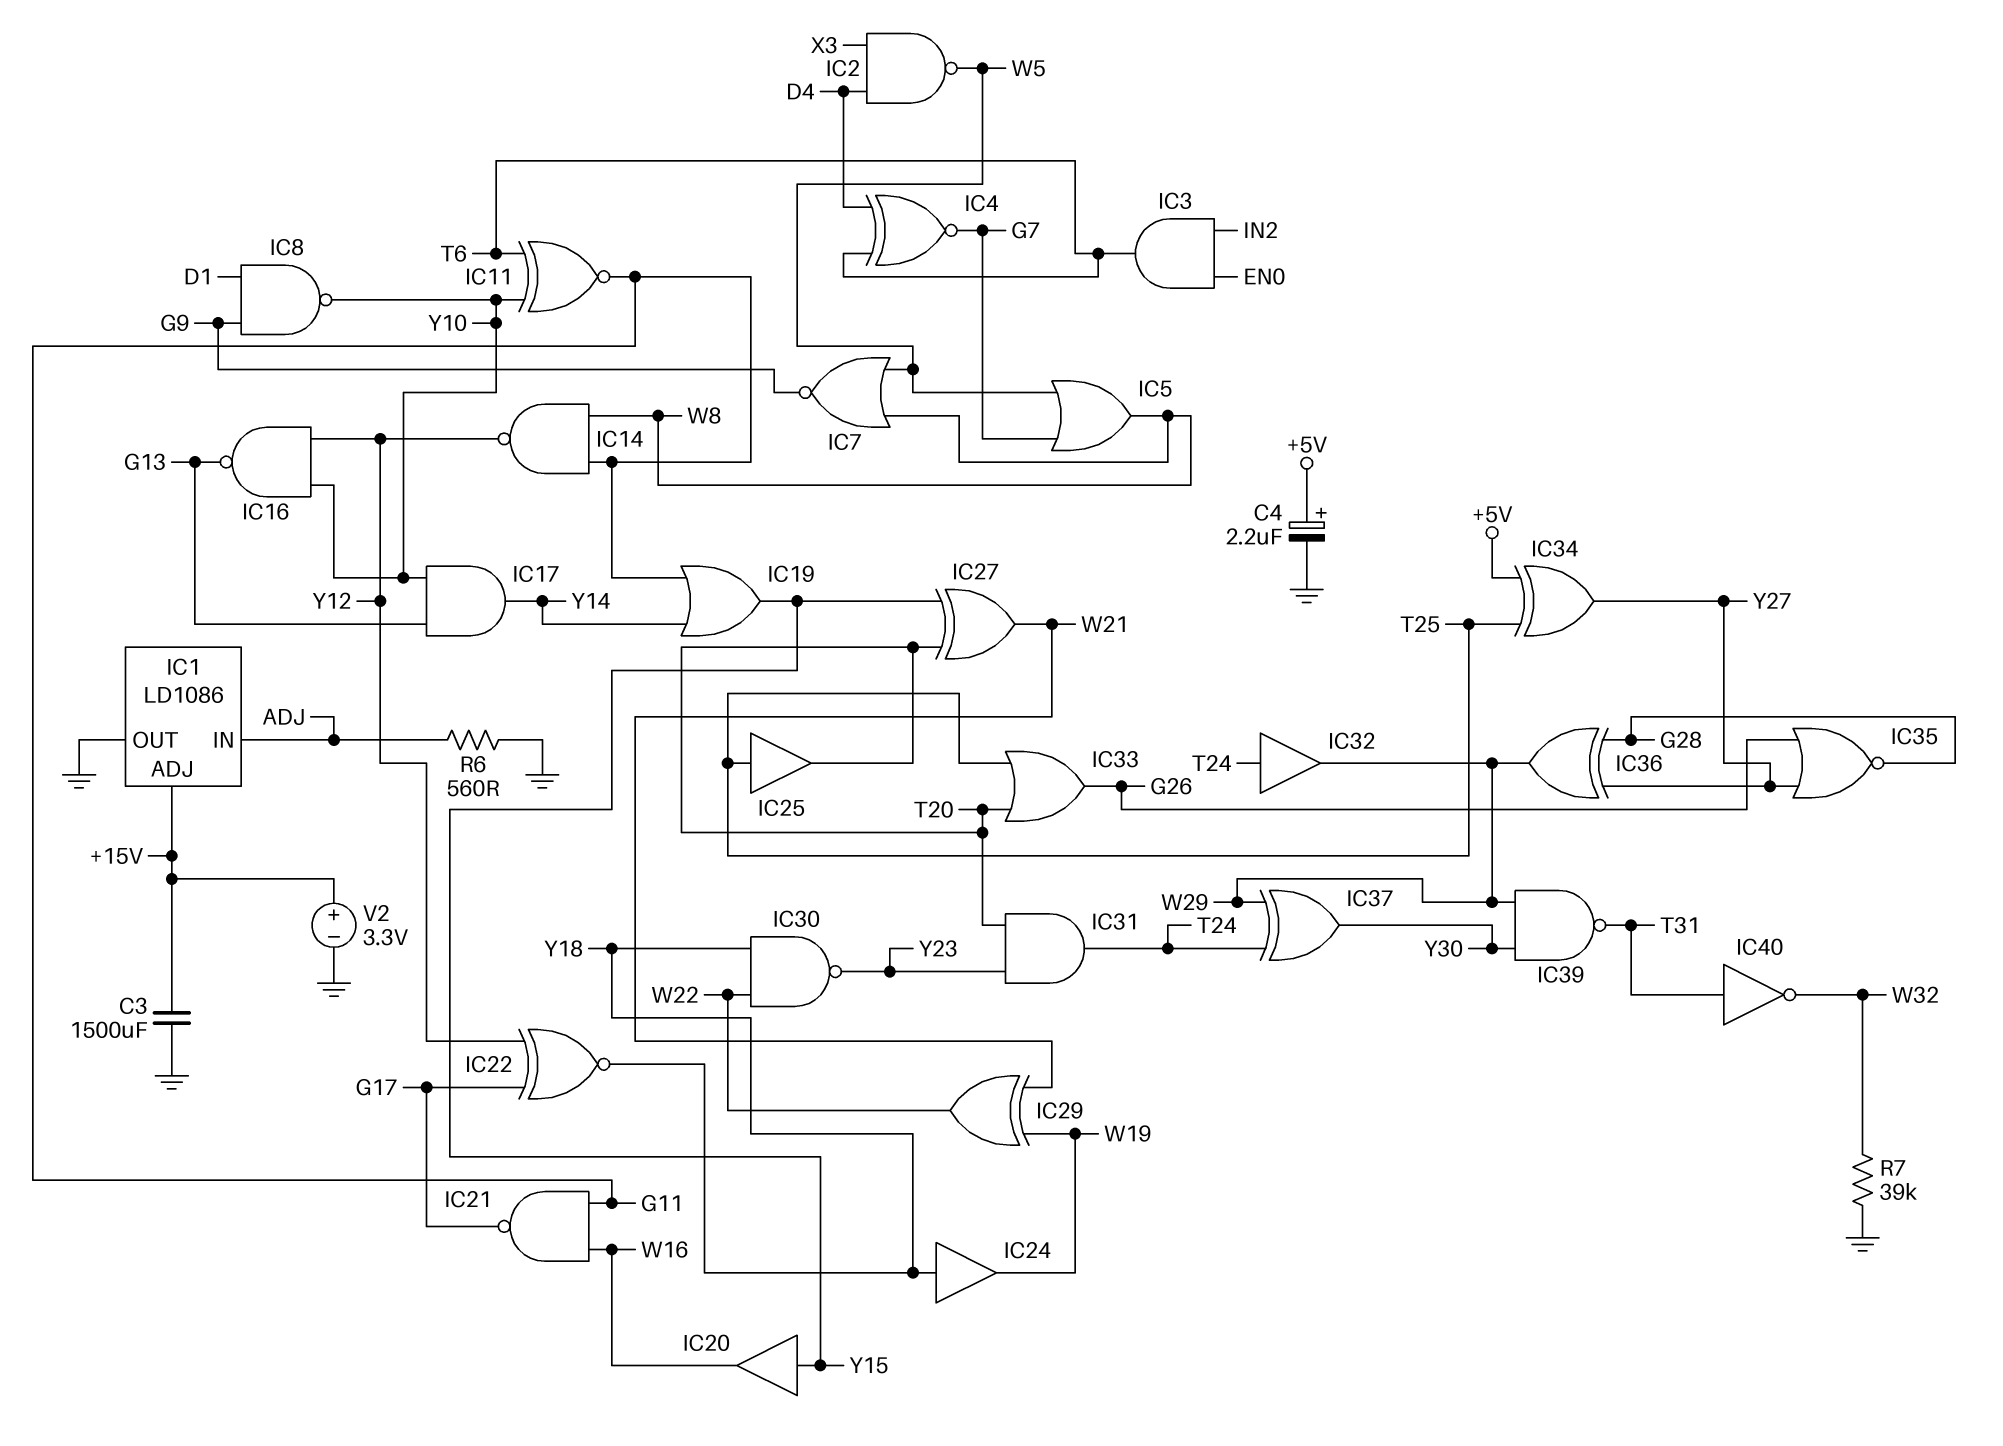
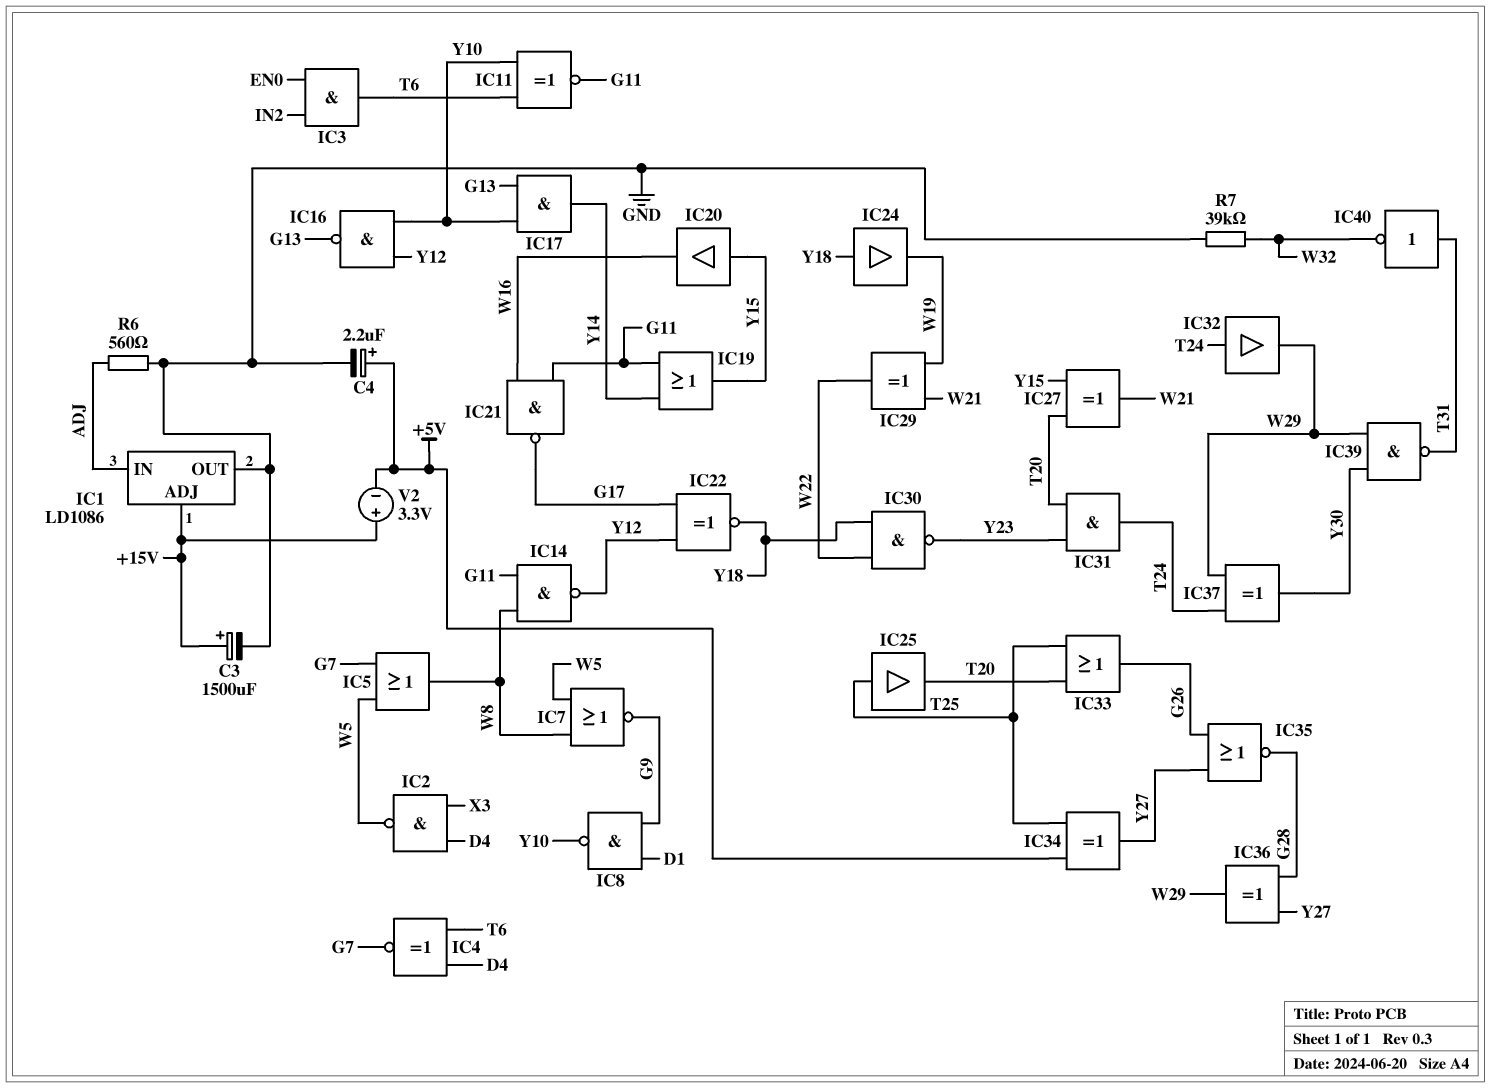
C3: 1500uF (+15V, GND) -> 1500uF (plus +15V, minus GND)
V2: 3.3V (plus +15V, minus GND) -> 3.3V (plus +15V, minus +5V)

